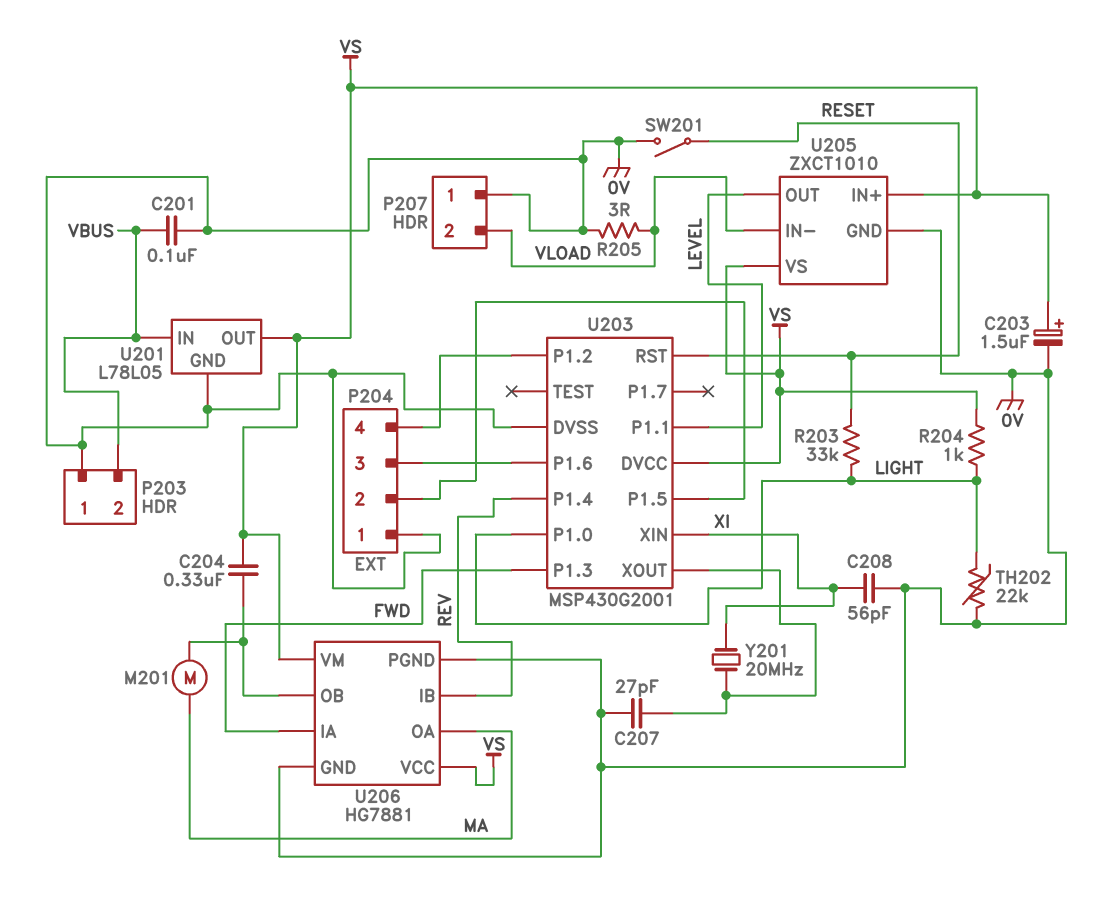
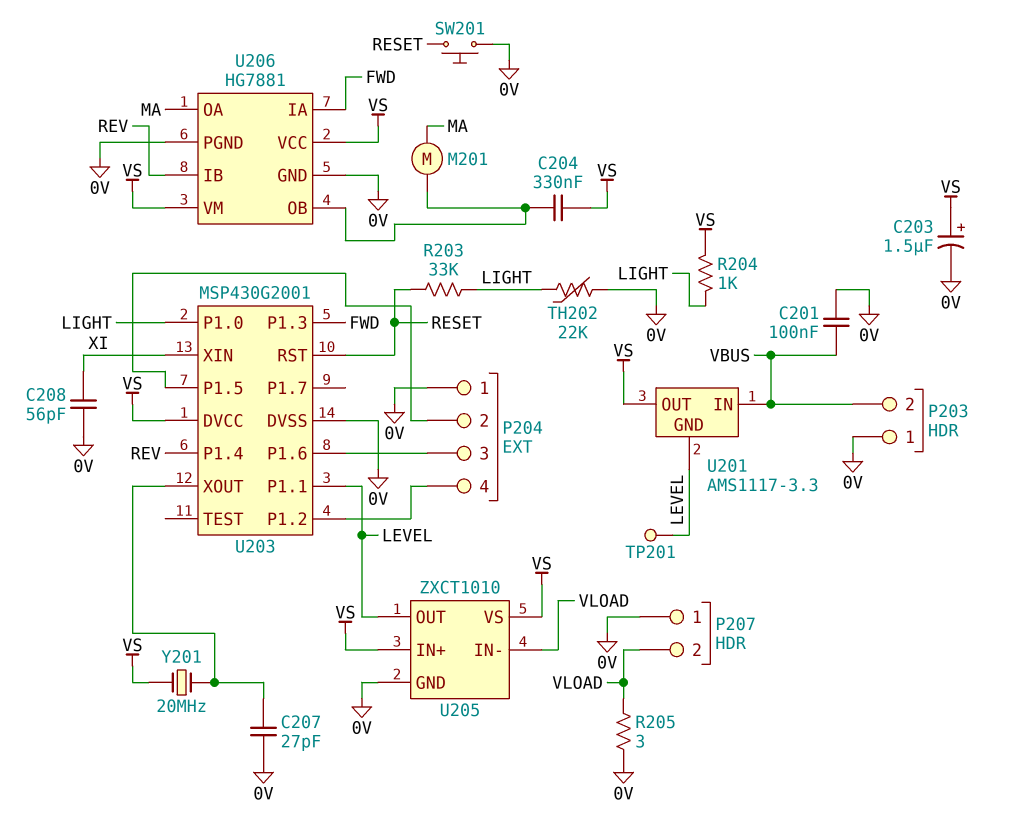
SW201: switch (0V, RESET) -> button (0V, RESET)
TP201: none -> test point (LEVEL)
U201: L78L05 -> AMS1117-3.3
U201 pin GND: 0V -> LEVEL
Y201: 20MHz (U203/XOUT, XI) -> 20MHz (U203/XOUT, VS)

